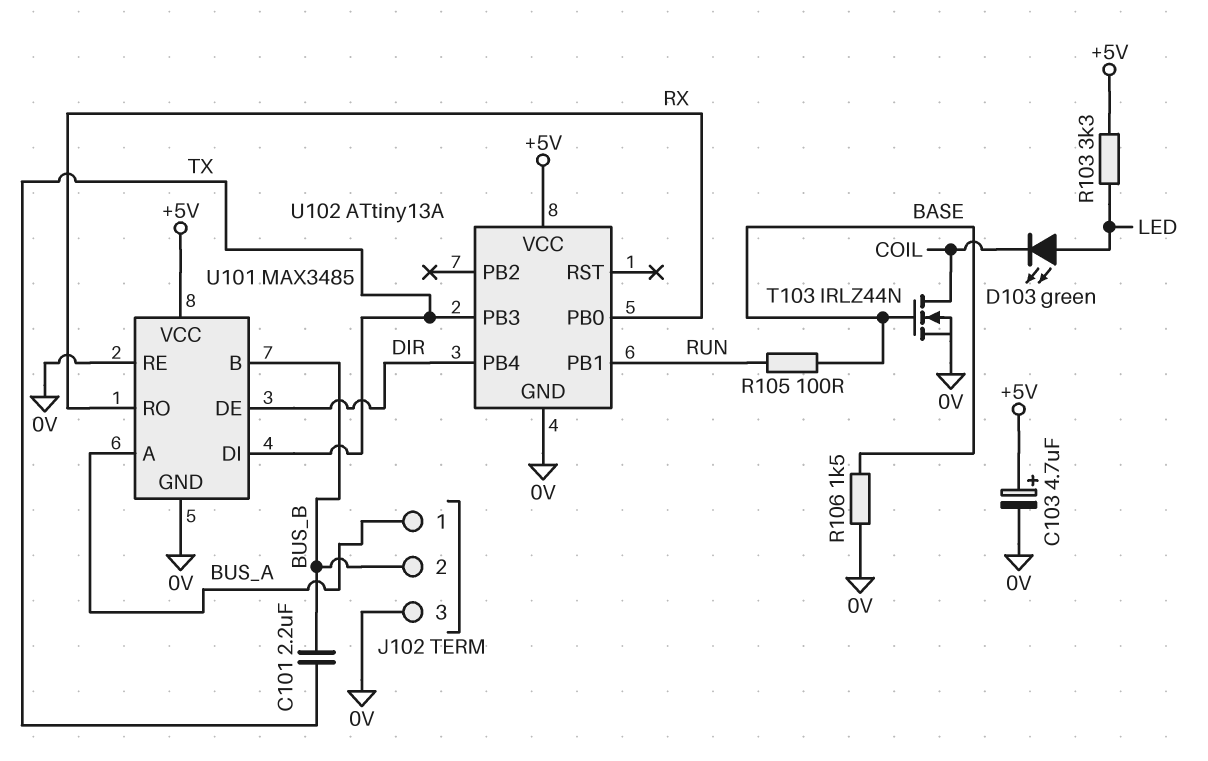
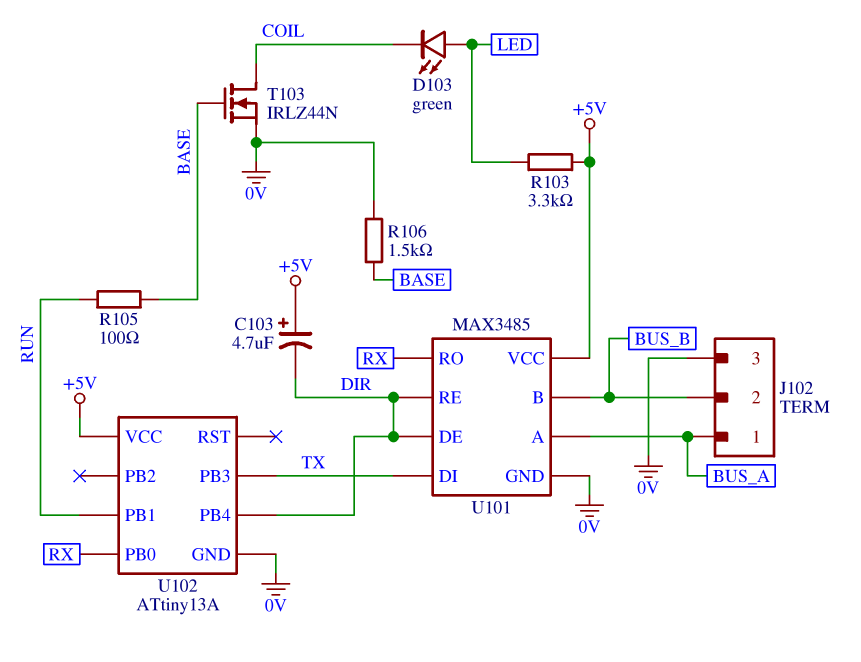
C101: 2.2uF (BUS_B, TX) -> none
C103: 4.7uF (plus +5V, minus 0V) -> 4.7uF (plus +5V, minus DIR)
U101 pin RE: 0V -> DIR

